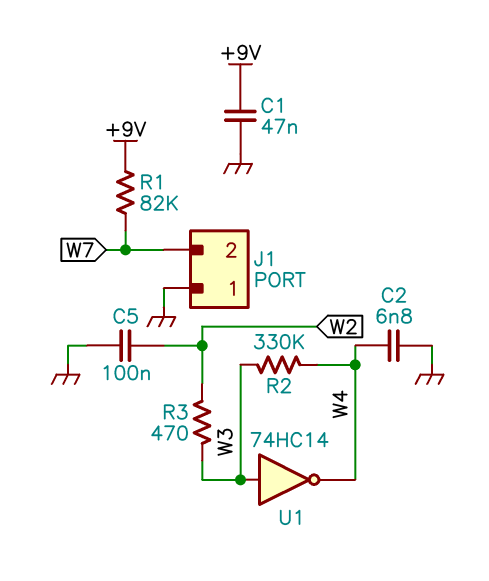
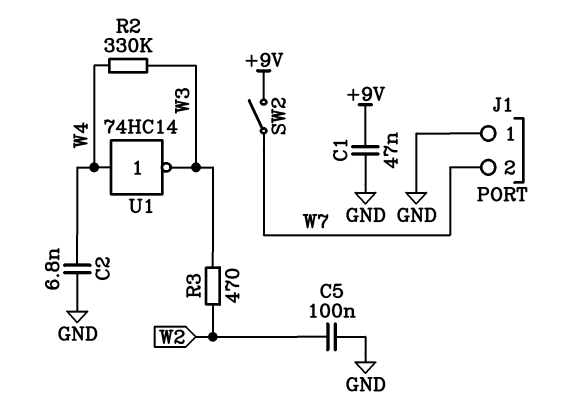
R1: 82k (+9V, W7) -> none
SW2: none -> switch (+9V, W7)
U1: NOT 74HC14 (in W3, out W4) -> NOT 74HC14 (in W4, out W3)

